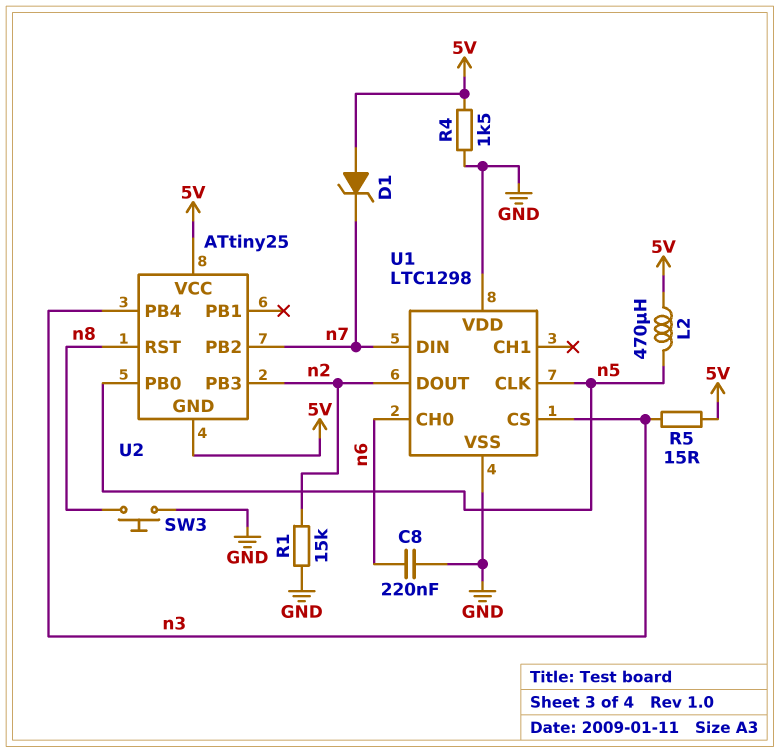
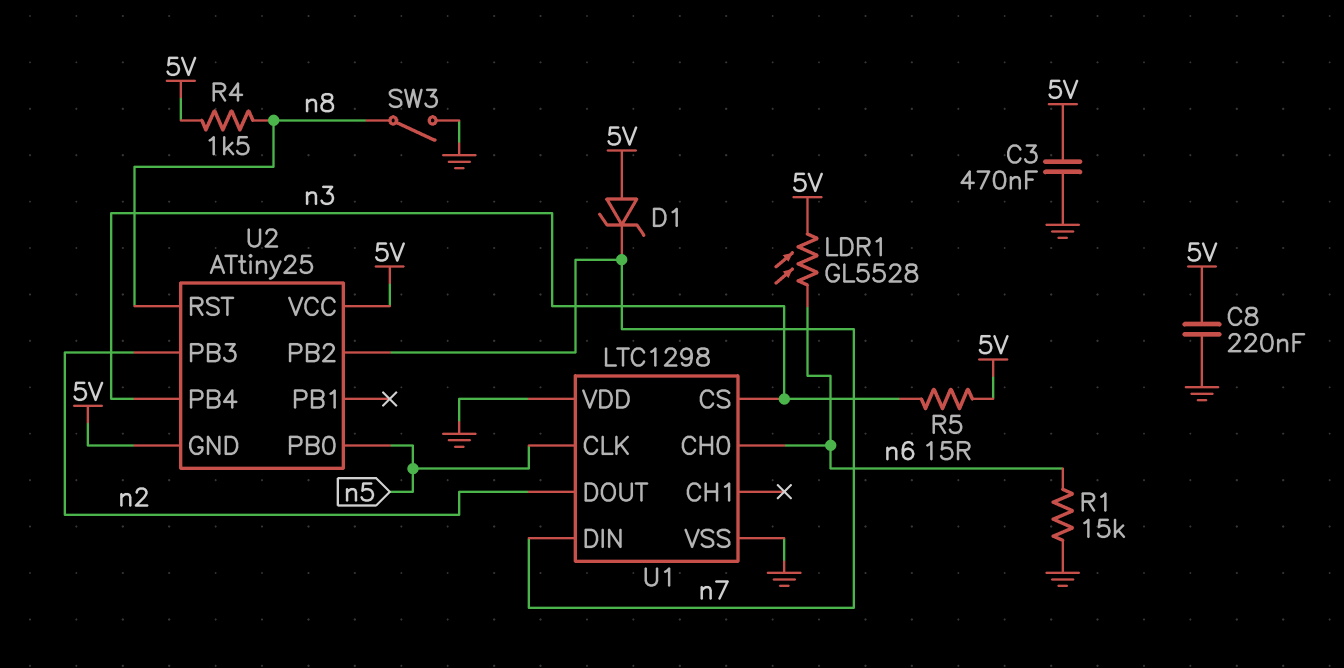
C3: none -> 470nF (5V, GND)
C8: 220nF (GND, n6) -> 220nF (5V, GND)
L2: 470uH (5V, n5) -> none
LDR1: none -> GL5528 (5V, n6)
R1: 15k (GND, n2) -> 15k (GND, n6)
R4: 1.5k (5V, GND) -> 1.5k (5V, n8)
SW3: button (GND, n8) -> switch (GND, n8)

